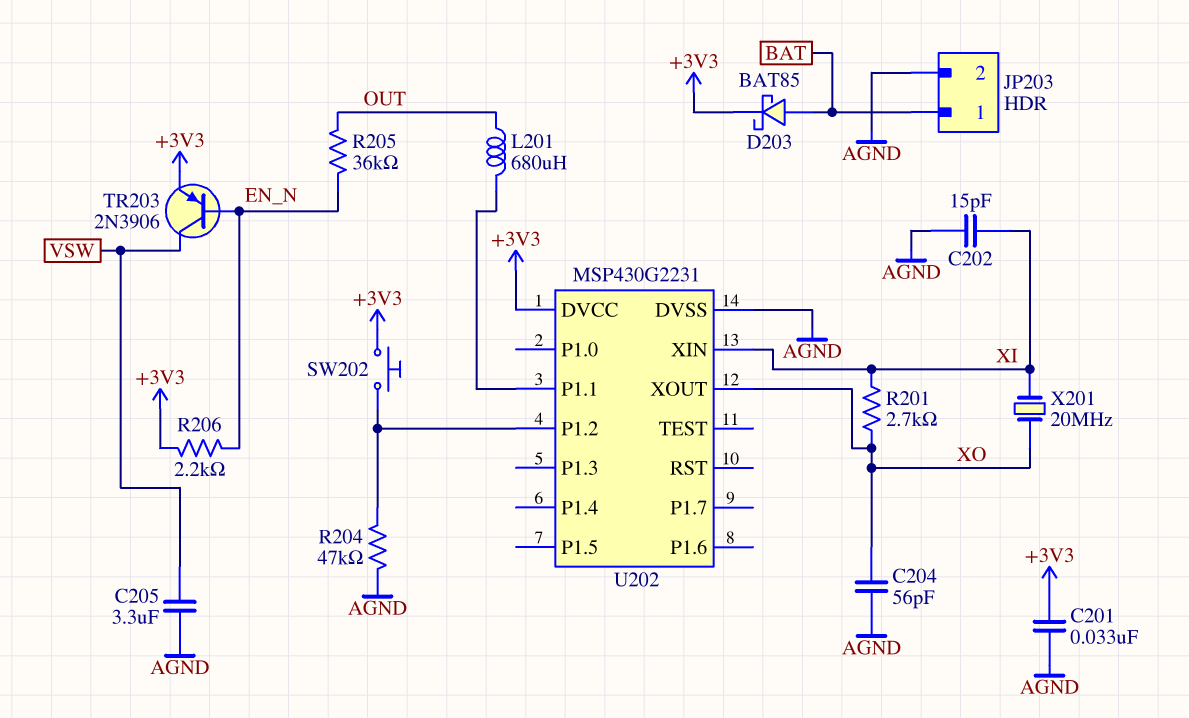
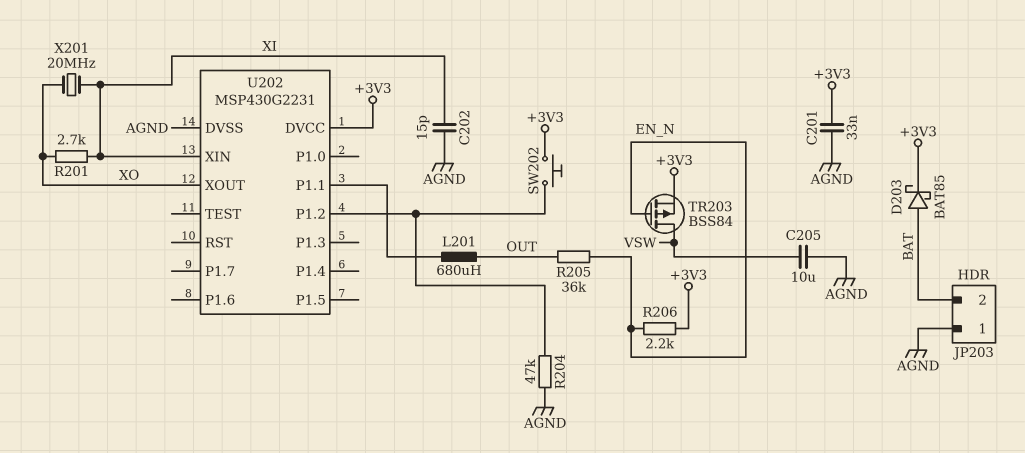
C204: 56pF (AGND, XO) -> none
C205: 3.3uF (AGND, VSW) -> 10uF (AGND, VSW)
JP203 pin 1: BAT -> AGND
JP203 pin 2: AGND -> BAT
TR203: PNP 2N3906 (B EN_N, C VSW, E +3V3) -> PMOS BSS84 (G EN_N, D VSW, S +3V3)

